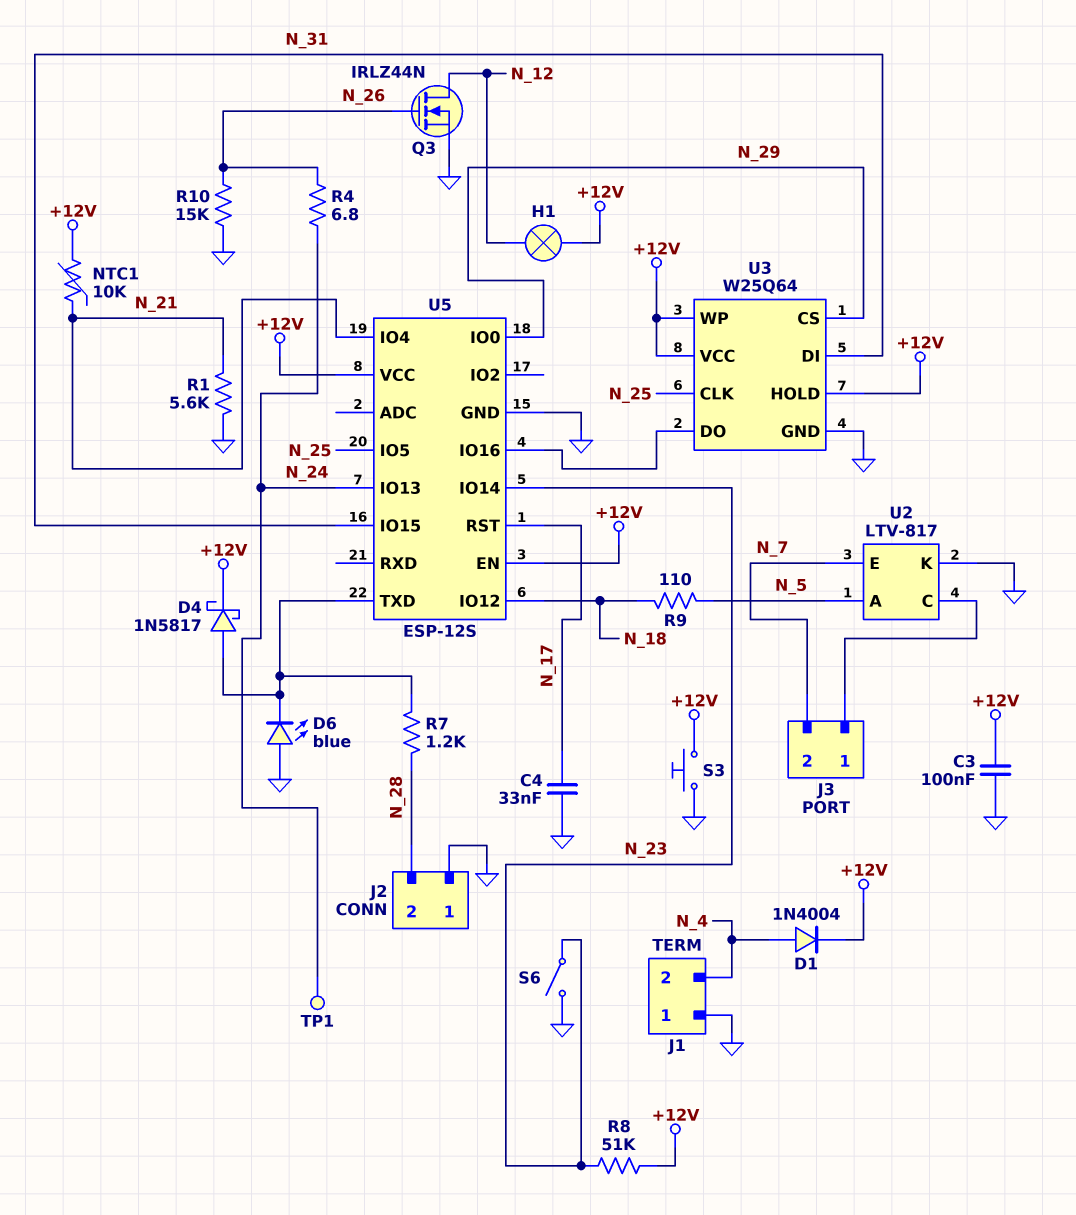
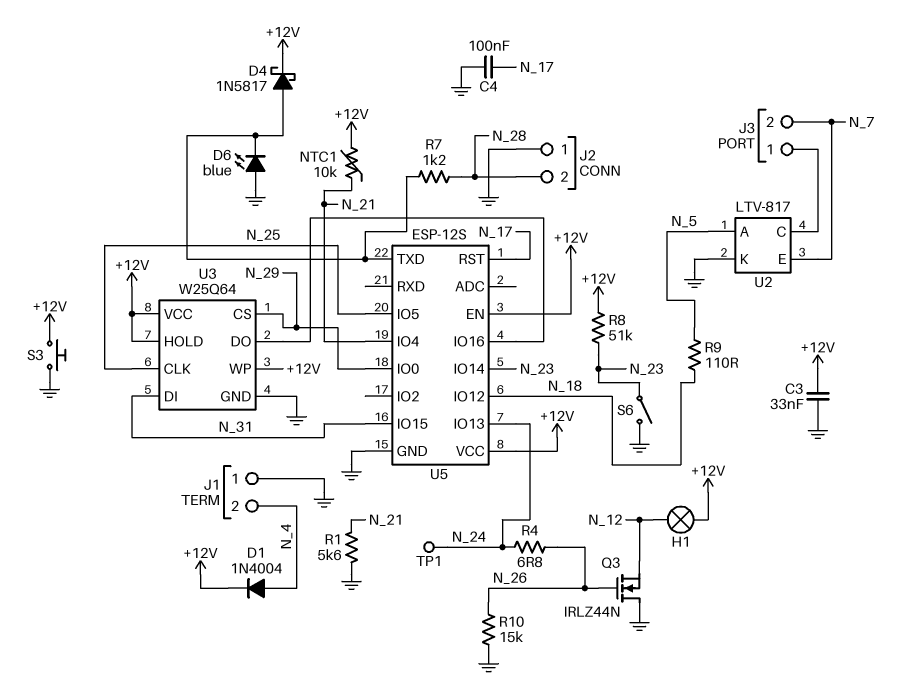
C3: 100nF (+12V, GND) -> 33nF (+12V, GND)
C4: 33nF (GND, N_17) -> 100nF (GND, N_17)
Q3: NMOS IRLZ44N (G N_26, D N_12, S GND) -> NMOS IRLZ44N (G N_26, D GND, S N_12)

